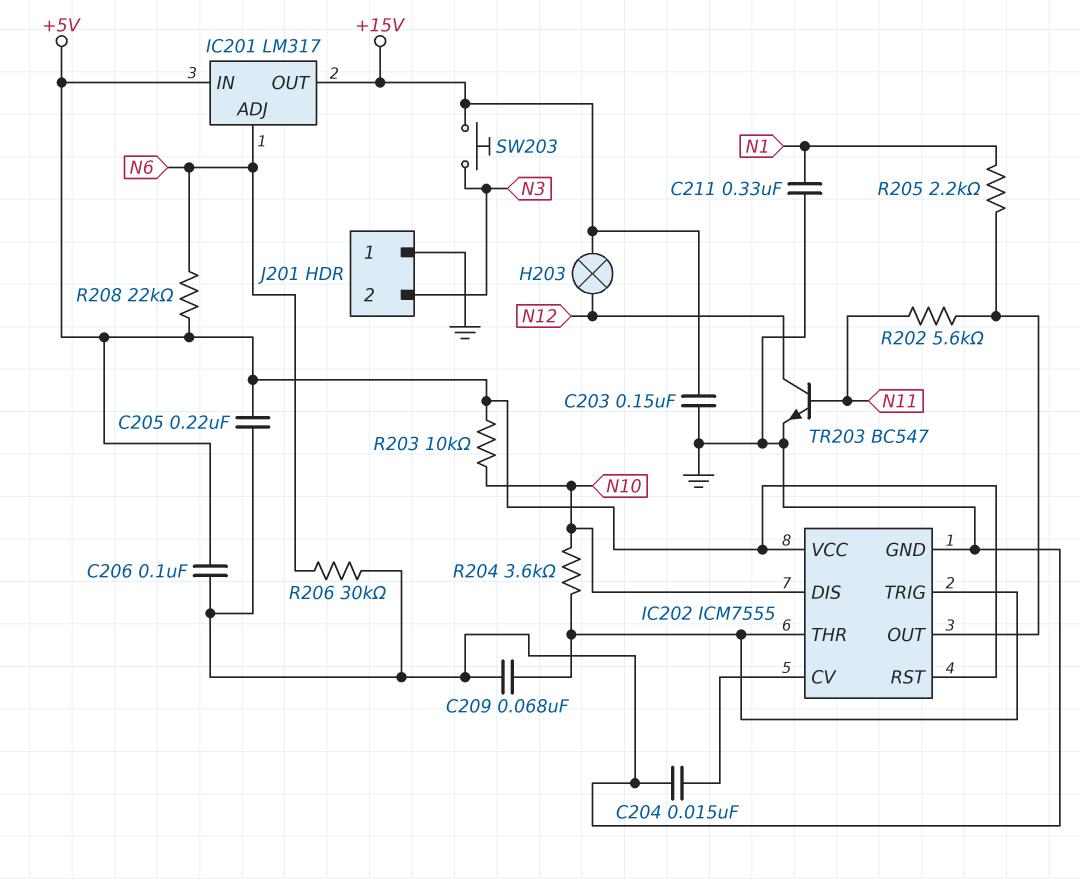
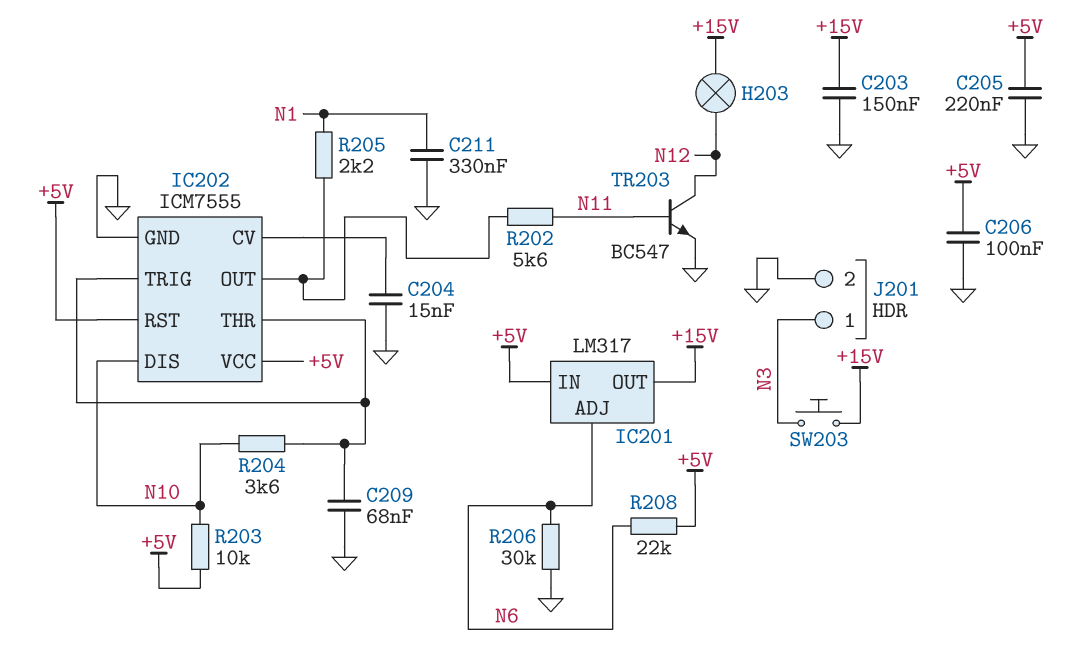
J201 pin 1: GND -> N3
J201 pin 2: N3 -> GND

